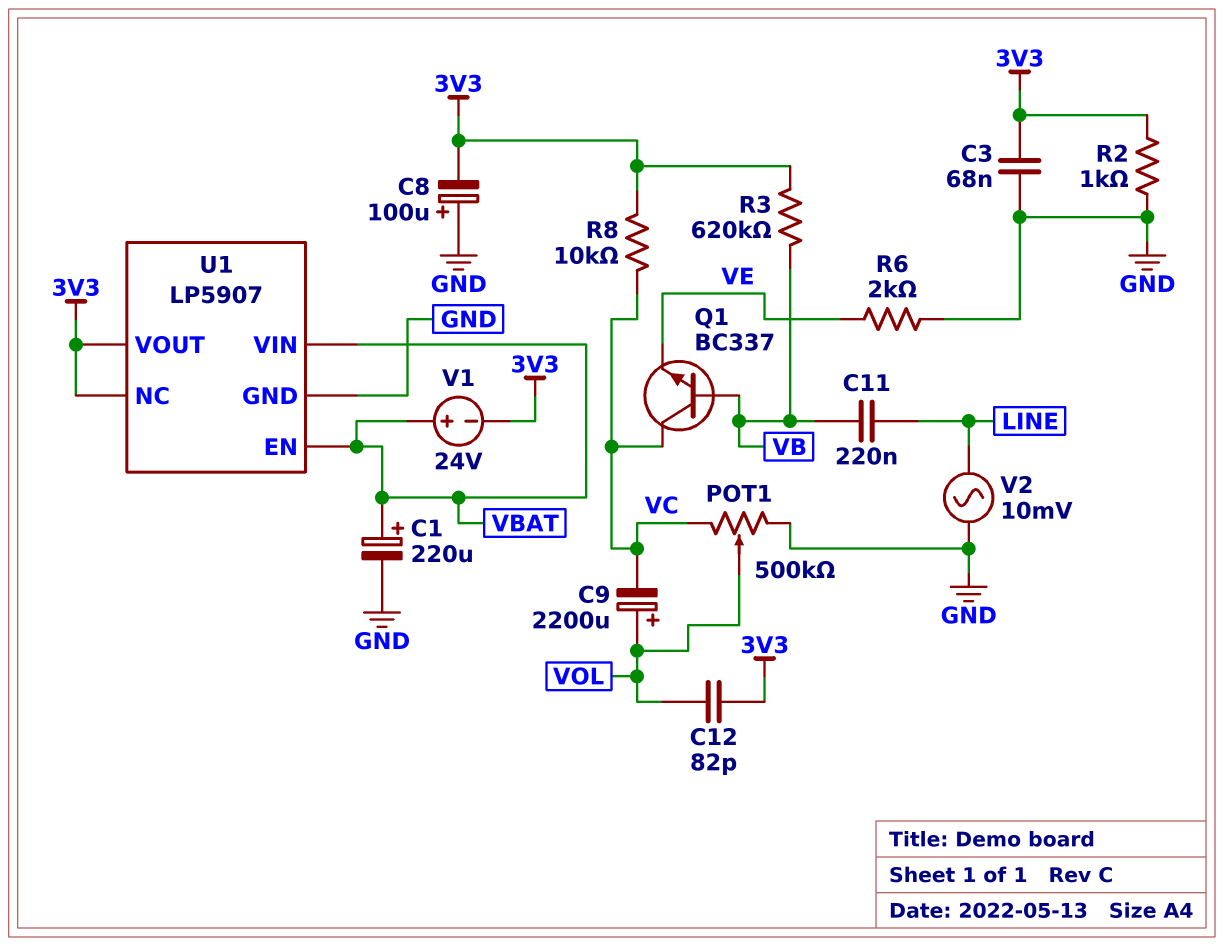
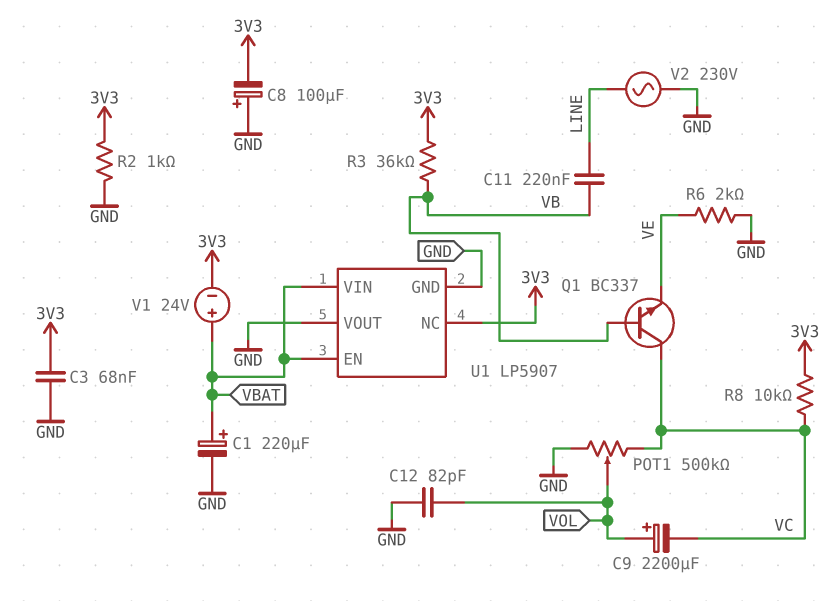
C12: 82pF (3V3, VOL) -> 82pF (GND, VOL)
R3: 620k (3V3, VB) -> 36k (3V3, VB)
U1 pin VOUT: 3V3 -> GND
V2: AC 10mV (GND, LINE) -> AC 230V (GND, LINE)

